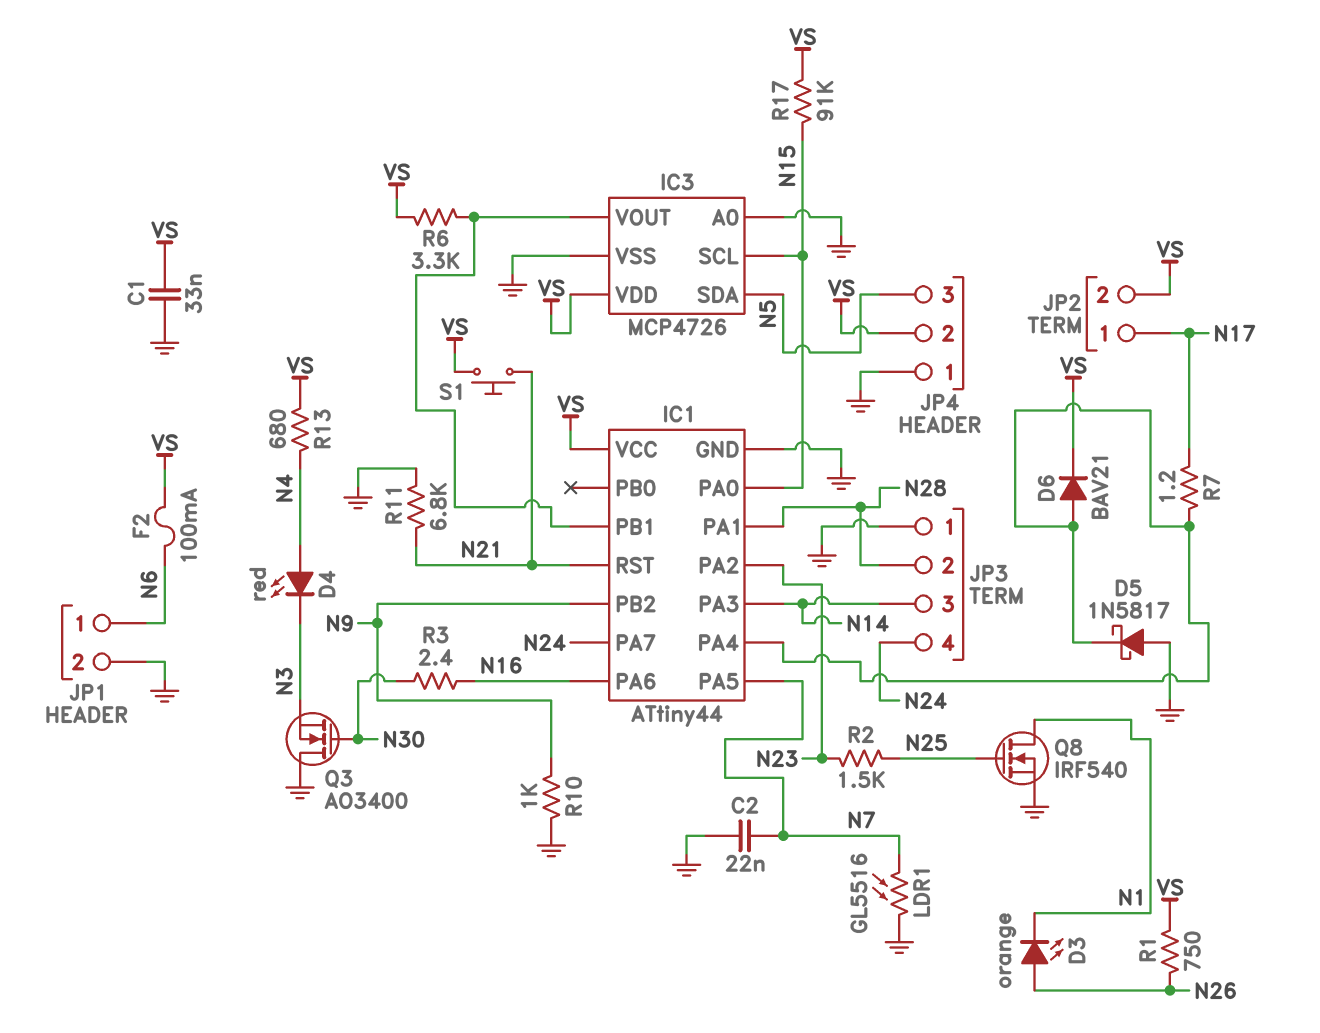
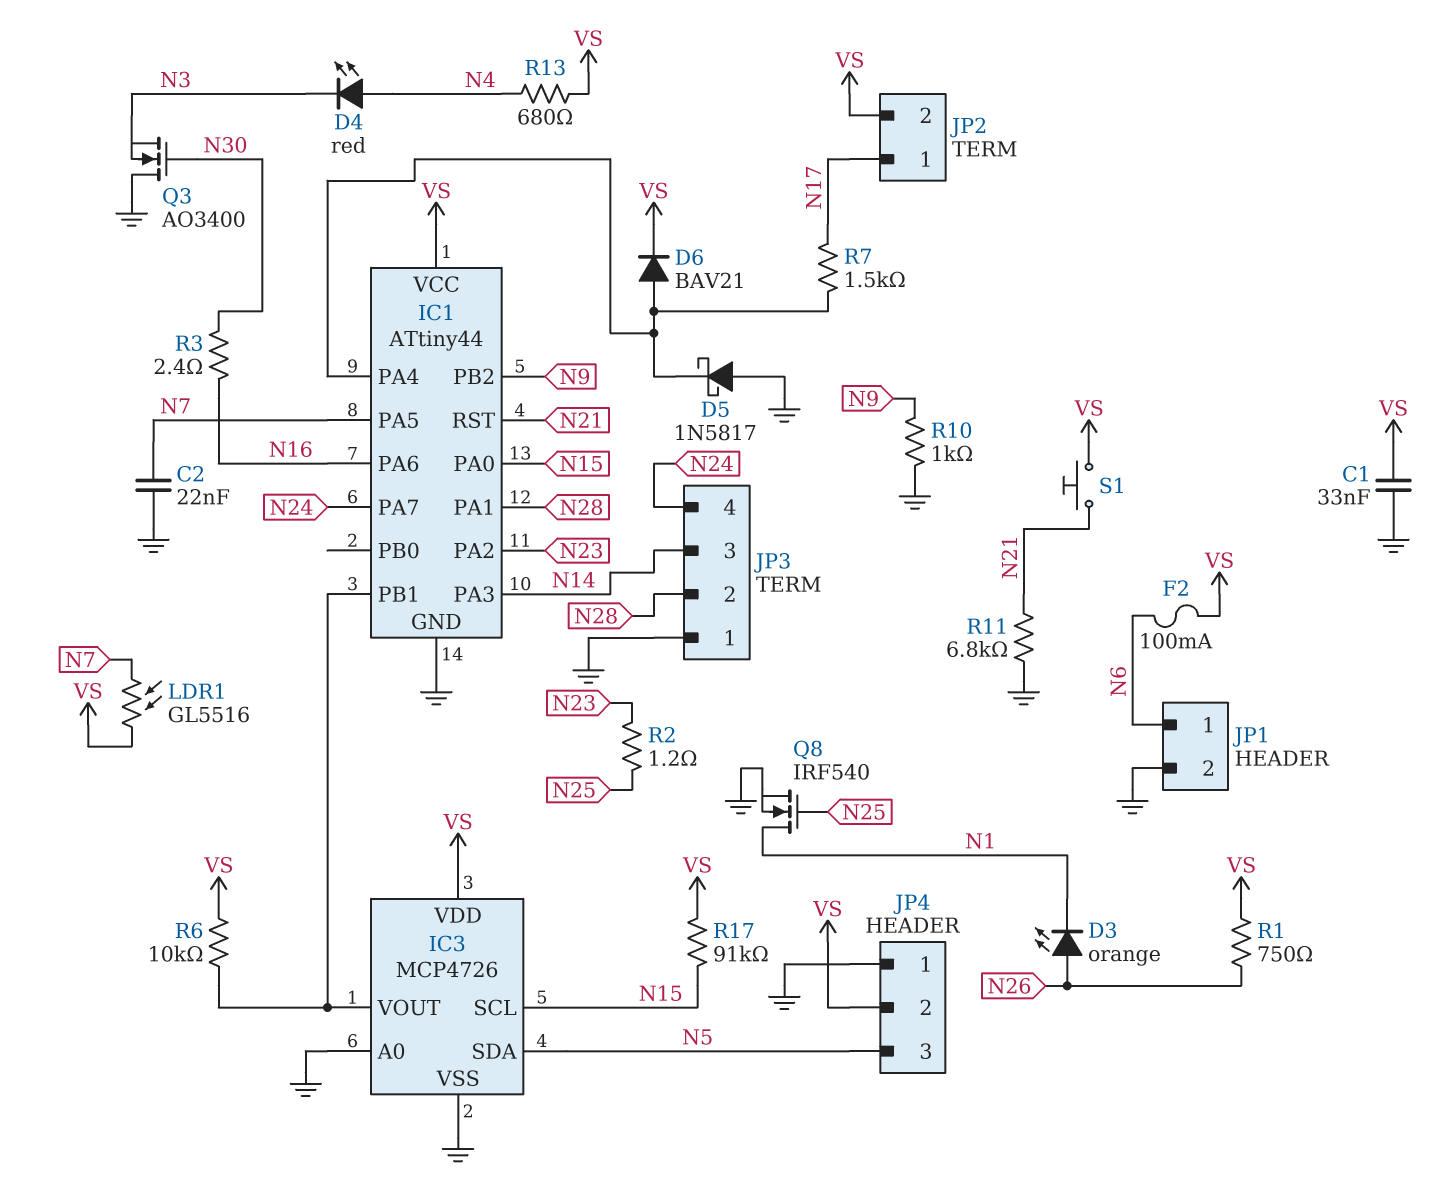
LDR1: GL5516 (GND, N7) -> GL5516 (N7, VS)
R2: 1.5k (N23, N25) -> 1.2 (N23, N25)
R6: 3.3k (IC1/PB1, VS) -> 10k (IC1/PB1, VS)
R7: 1.2 (IC1/PA4, N17) -> 1.5k (IC1/PA4, N17)

